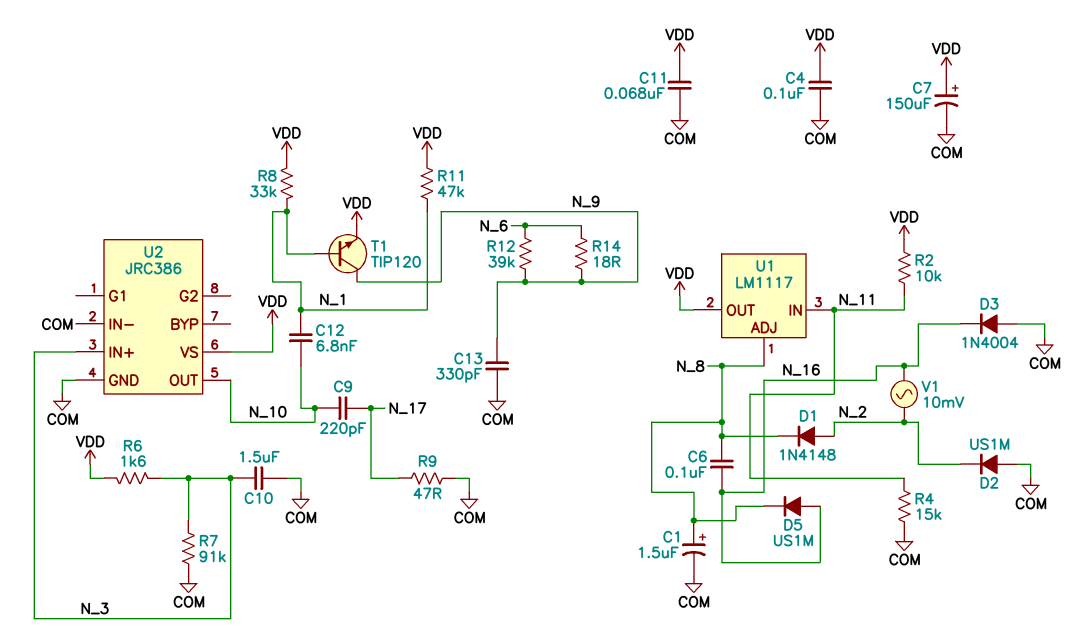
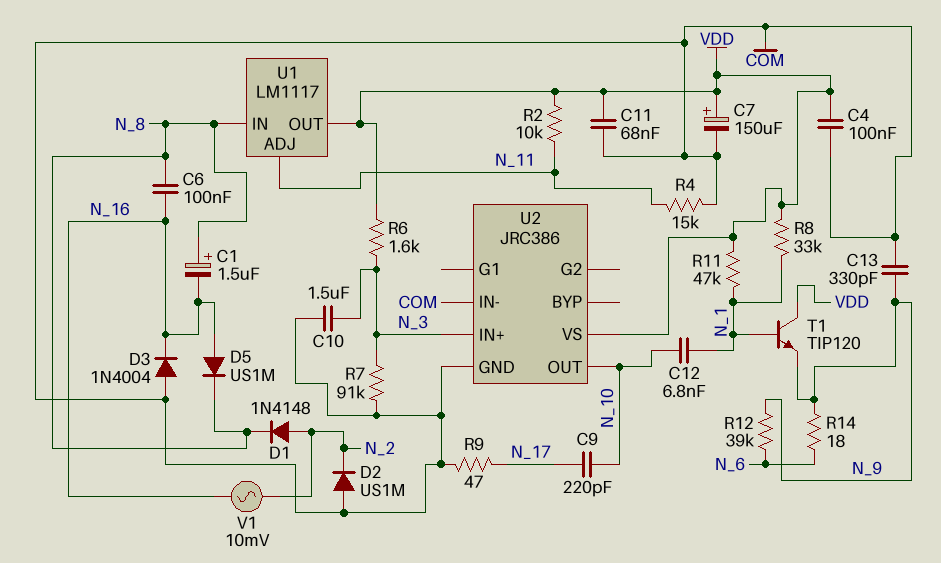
C1: 1.5uF (plus N_8, minus COM) -> 1.5uF (plus N_8, minus N_16)
T1: NPN TIP120 (B N_1, C N_9, E VDD) -> NPN TIP120 (B N_1, C VDD, E N_9)
U1 pin ADJ: N_8 -> N_11
U1 pin IN: N_11 -> N_8

